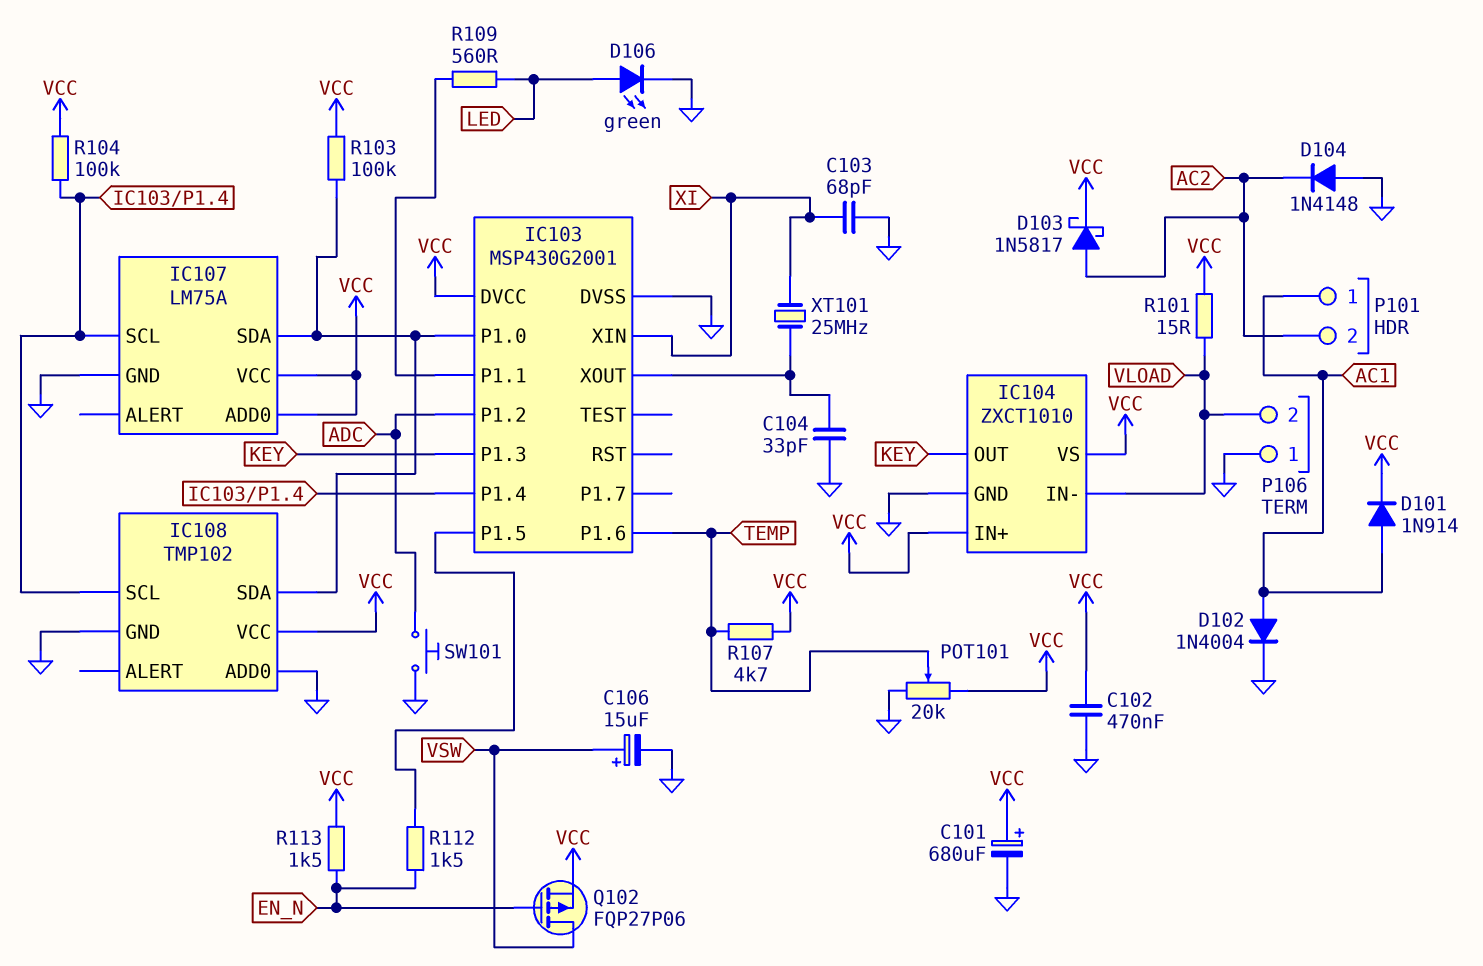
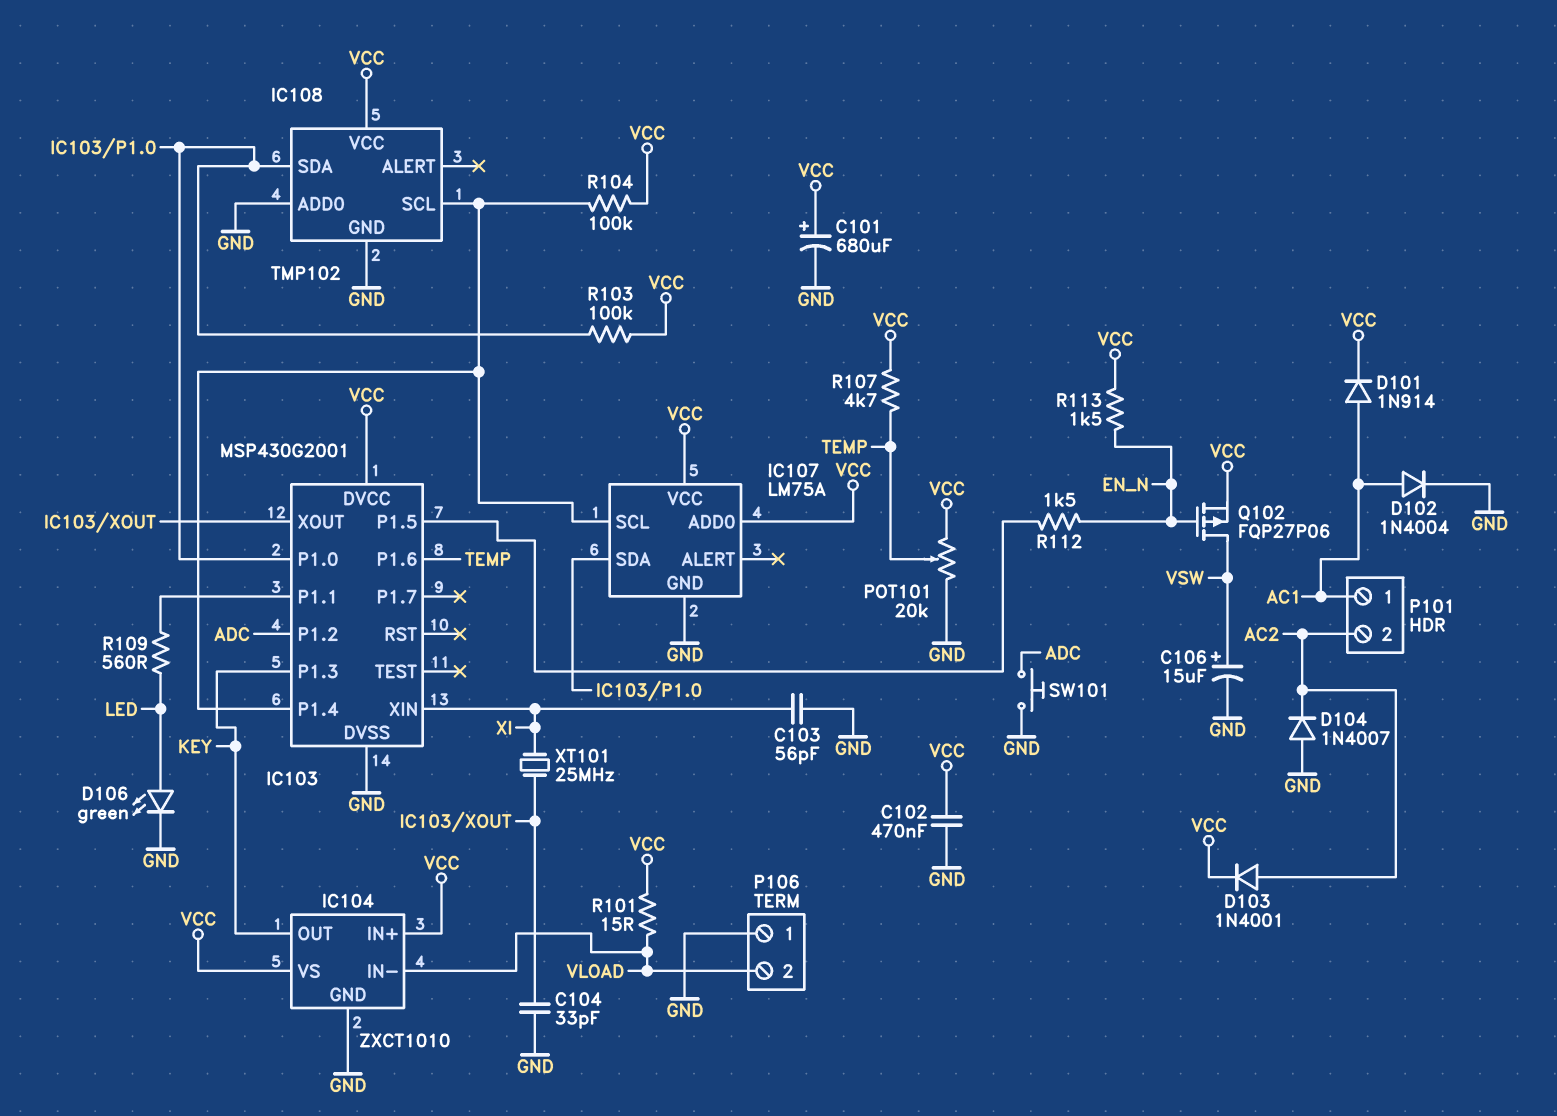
C103: 68pF (GND, XI) -> 56pF (GND, XI)
D103: schottky 1N5817 (A AC2, K VCC) -> diode 1N4001 (A AC2, K VCC)
D104: diode 1N4148 (A GND, K AC2) -> diode 1N4007 (A GND, K AC2)

